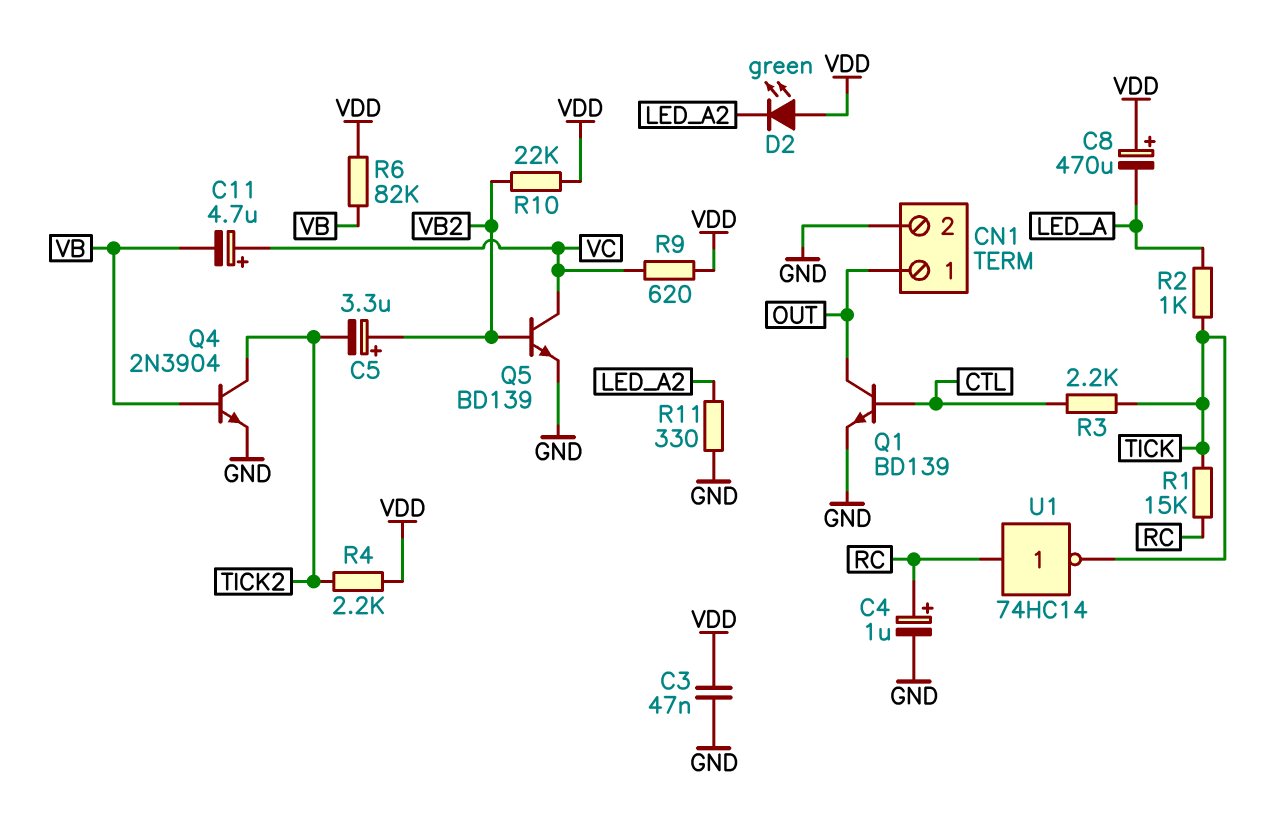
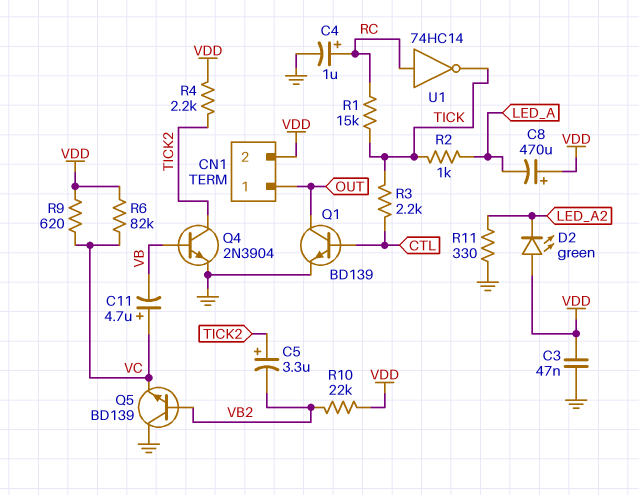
C5: 3.3uF (plus VB2, minus TICK2) -> 3.3uF (plus TICK2, minus VB2)
CN1 pin 2: GND -> VDD
Q5: NPN BD139 (B VB2, C VC, E GND) -> NPN BD139 (B VB2, C GND, E VC)
R6: 82k (VB, VDD) -> 82k (VC, VDD)

